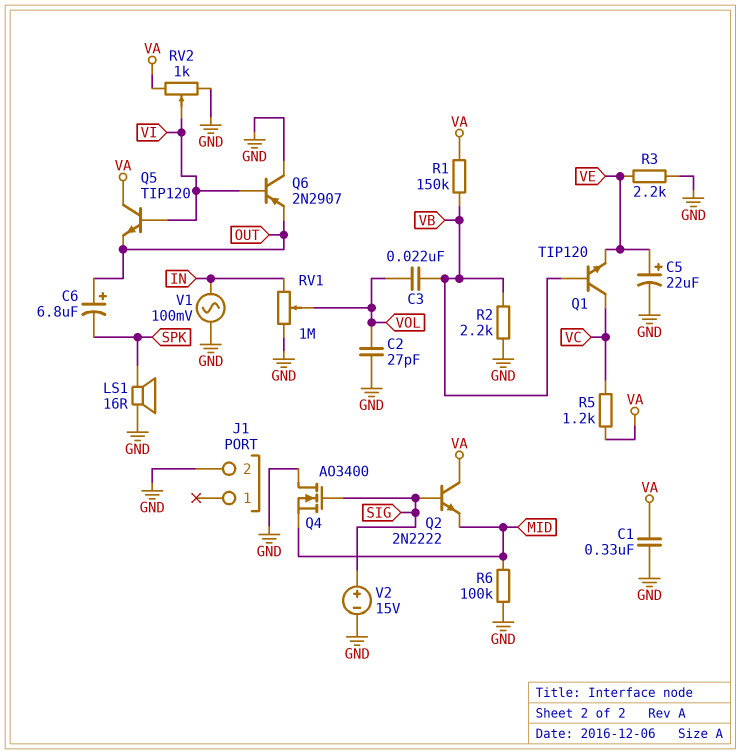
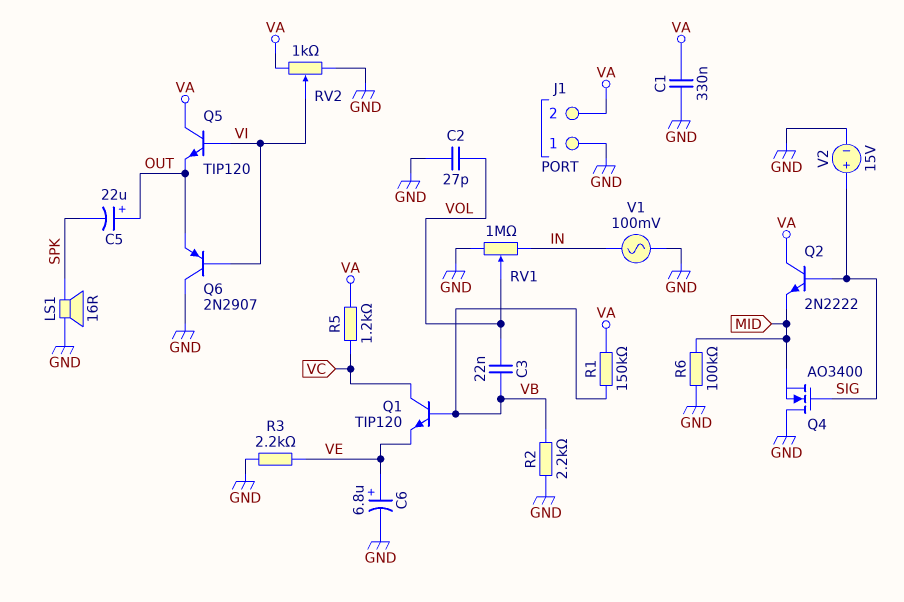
C5: 22uF (plus VE, minus GND) -> 22uF (plus OUT, minus SPK)
C6: 6.8uF (plus OUT, minus SPK) -> 6.8uF (plus VE, minus GND)
J1 pin 1: none -> GND
J1 pin 2: GND -> VA

